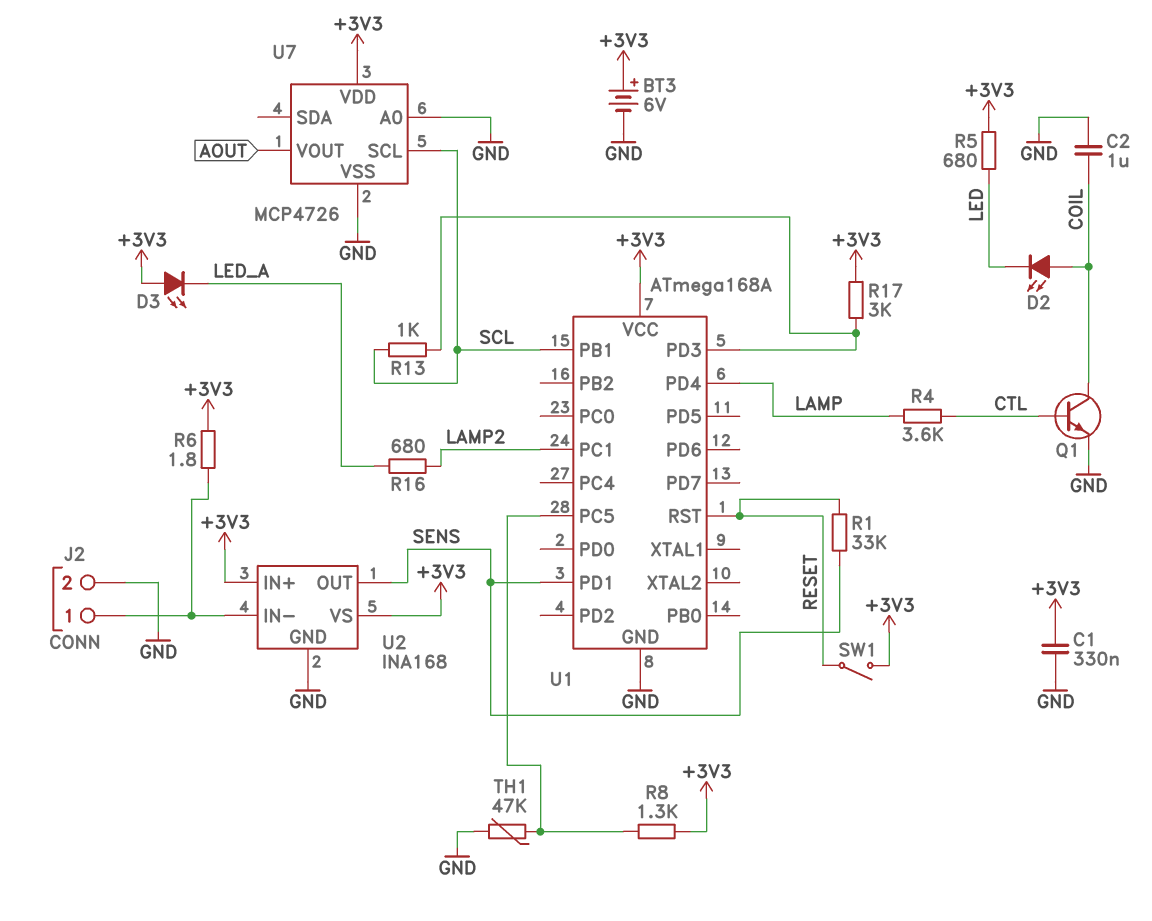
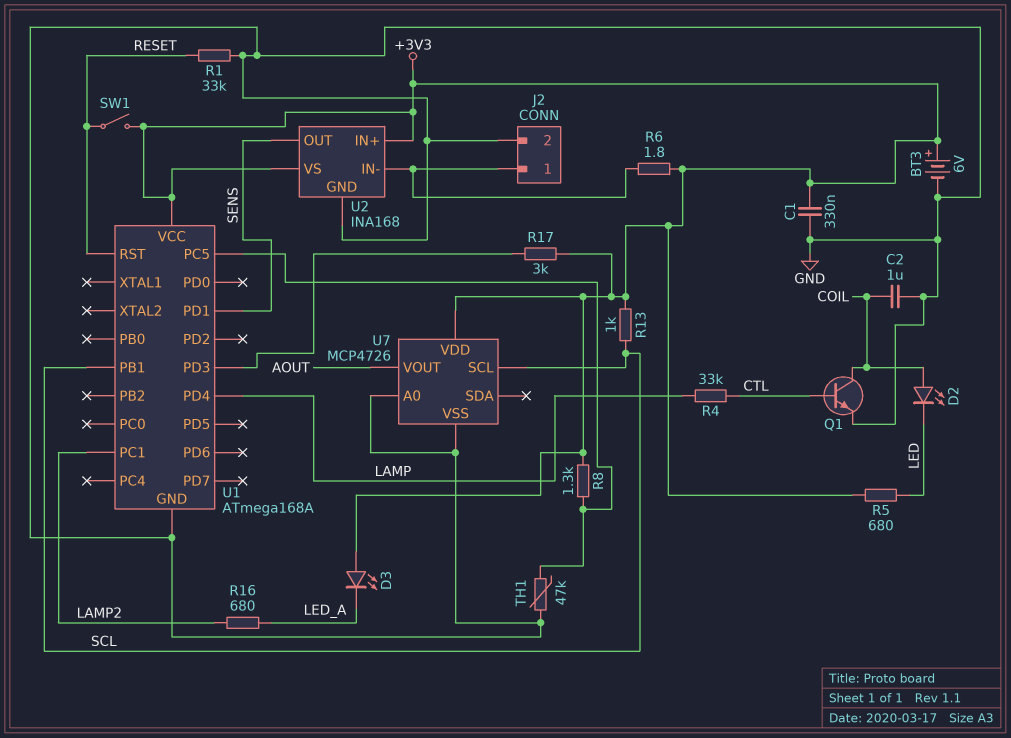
R1: 33k (RESET, SENS) -> 33k (GND, RESET)
R4: 3.6k (CTL, LAMP) -> 33k (CTL, LAMP)
R13: 1k (SCL, U1/PD3) -> 1k (+3V3, SCL)

